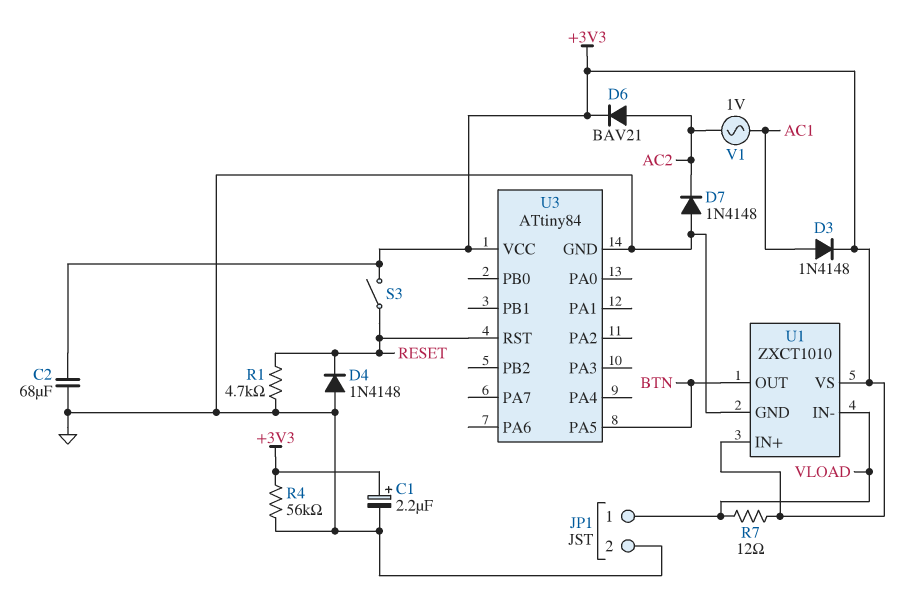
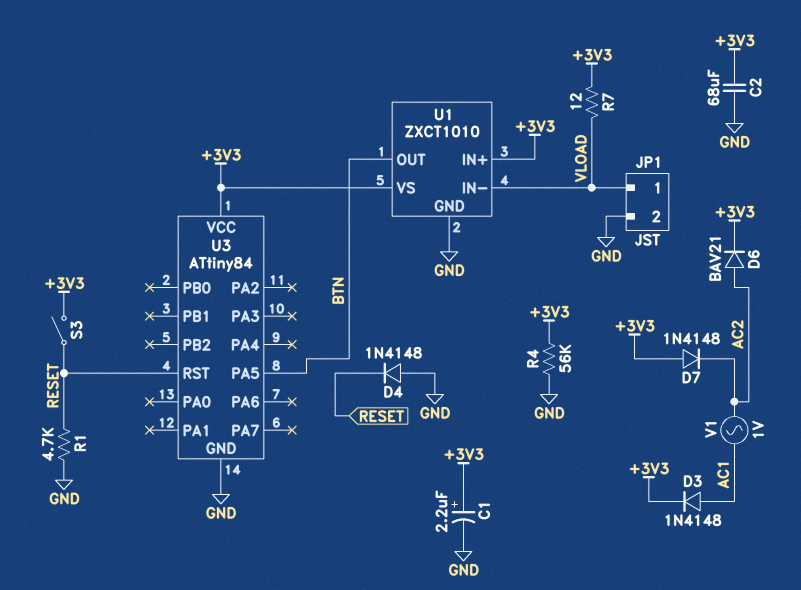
D7: diode 1N4148 (A GND, K AC2) -> diode 1N4148 (A +3V3, K AC2)

